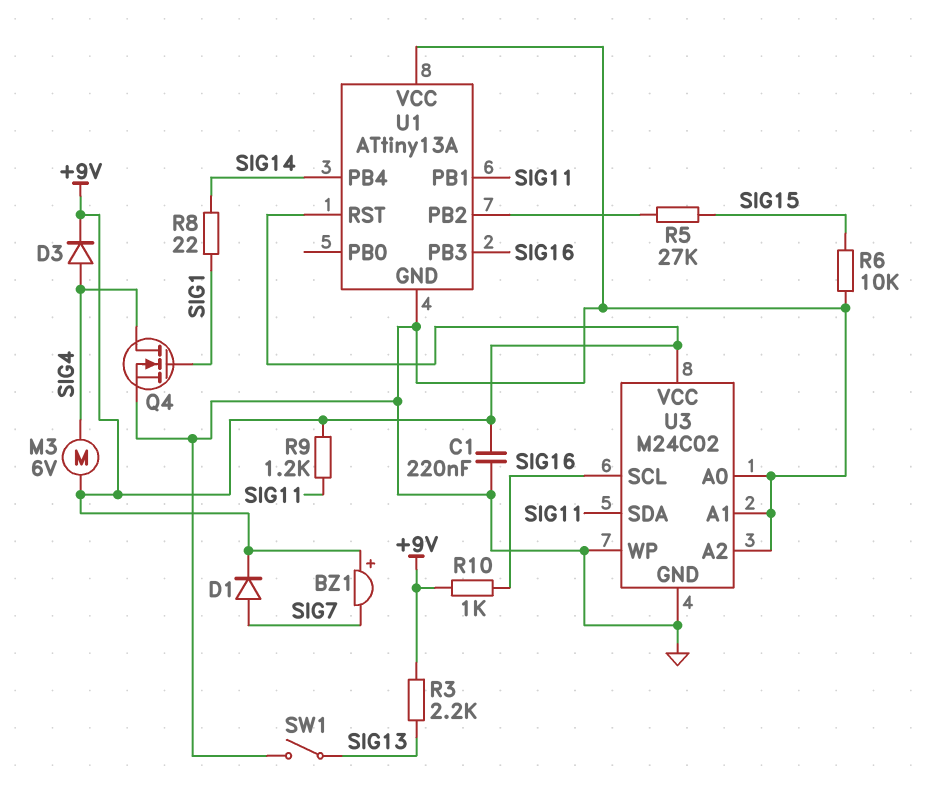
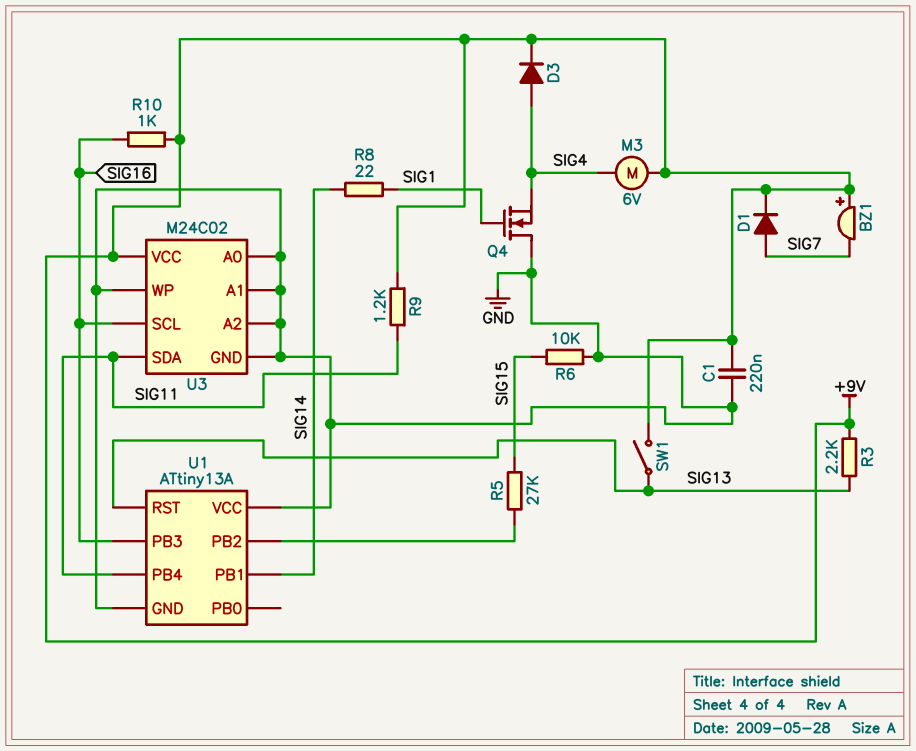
Q4: NMOS (G SIG1, D SIG4, S GND) -> NMOS (G SIG1, D GND, S SIG4)
SW1: switch (GND, SIG13) -> switch (+9V, SIG13)
U1 pin PB1: SIG11 -> SIG14
U1 pin PB4: SIG14 -> SIG11
U1 pin RST: +9V -> SIG13

